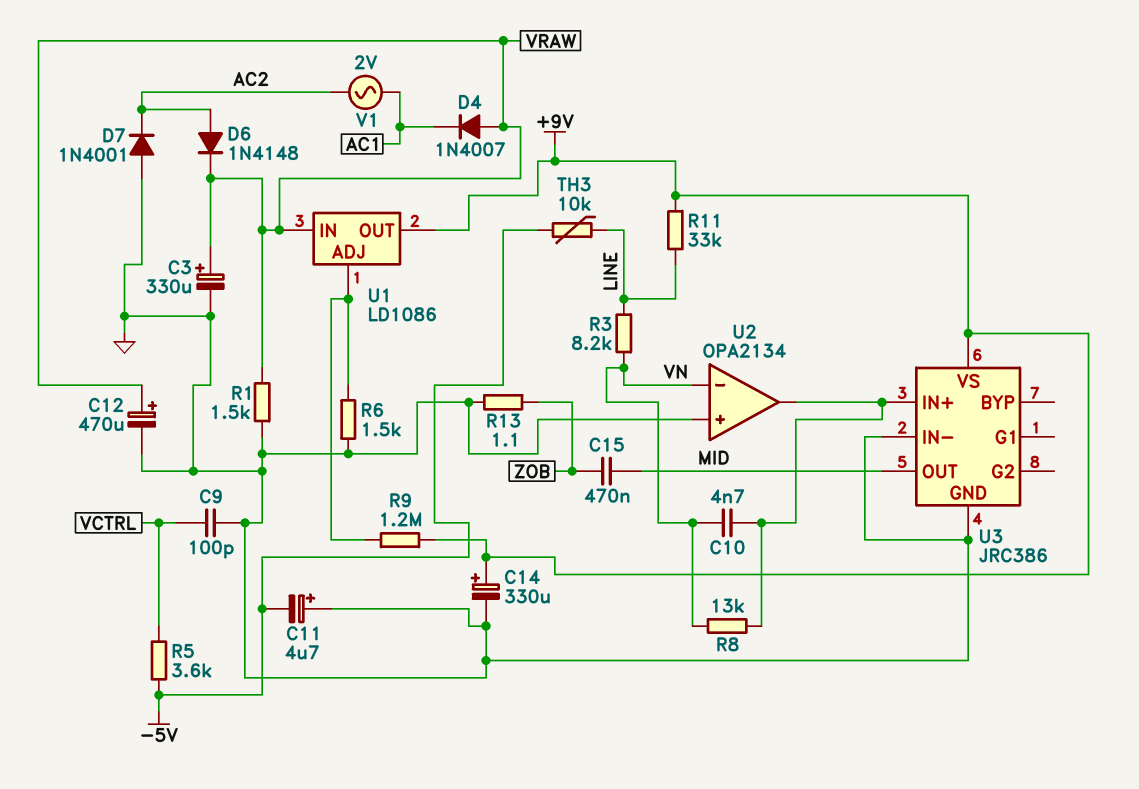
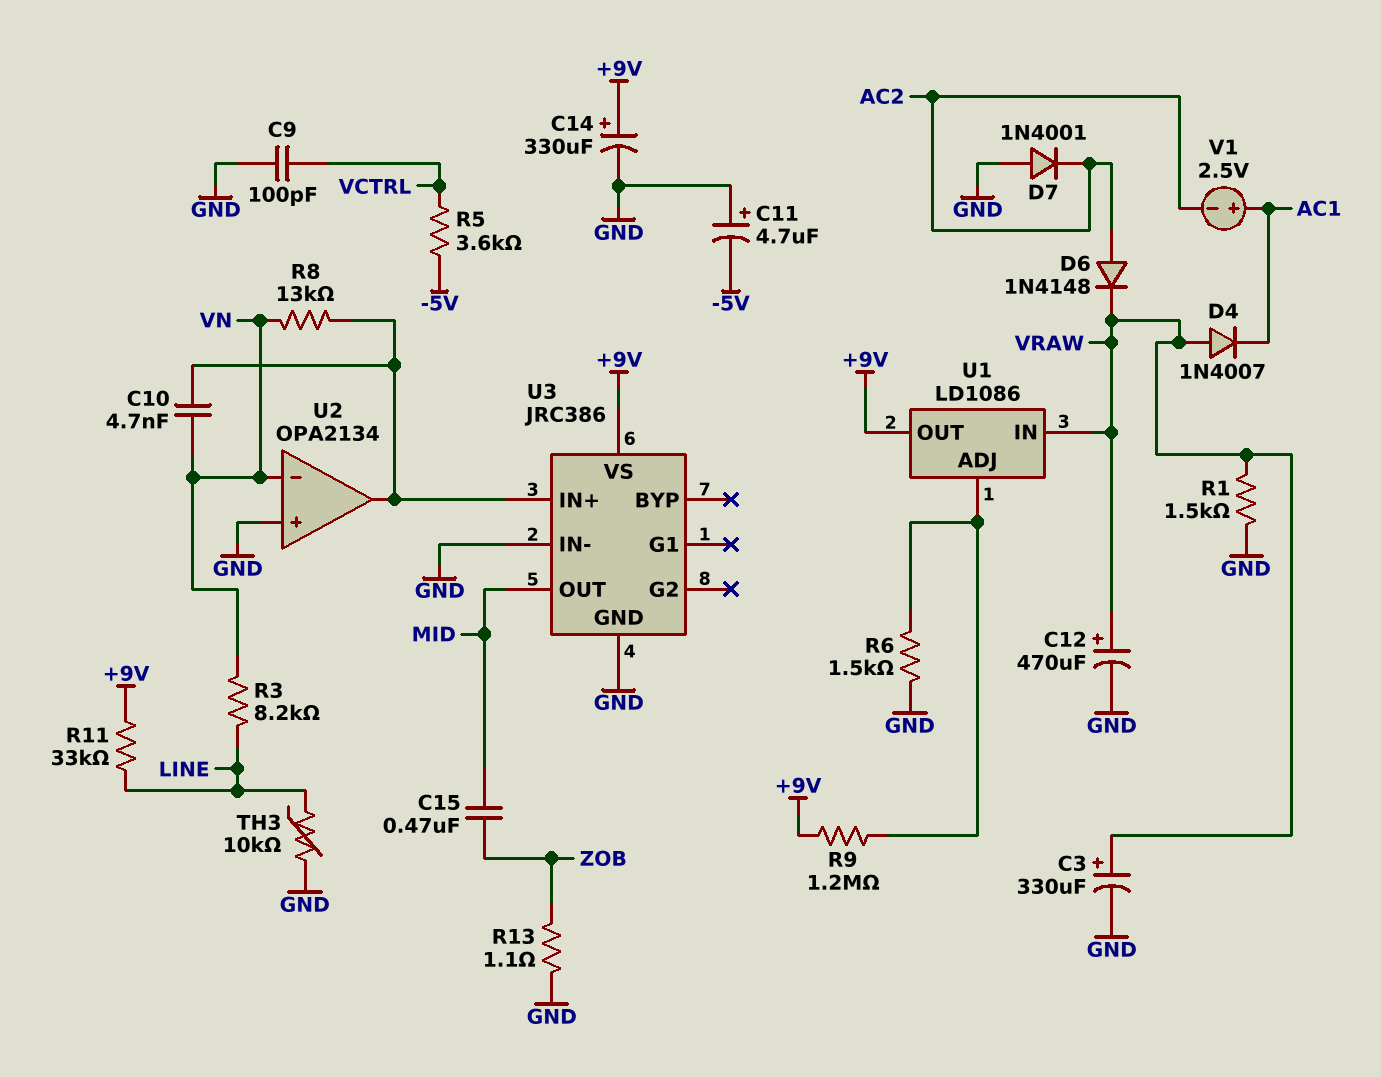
TH3: 10k (-5V, LINE) -> 10k (GND, LINE)
V1: AC 2V (AC1, AC2) -> 2.5V (plus AC1, minus AC2)

